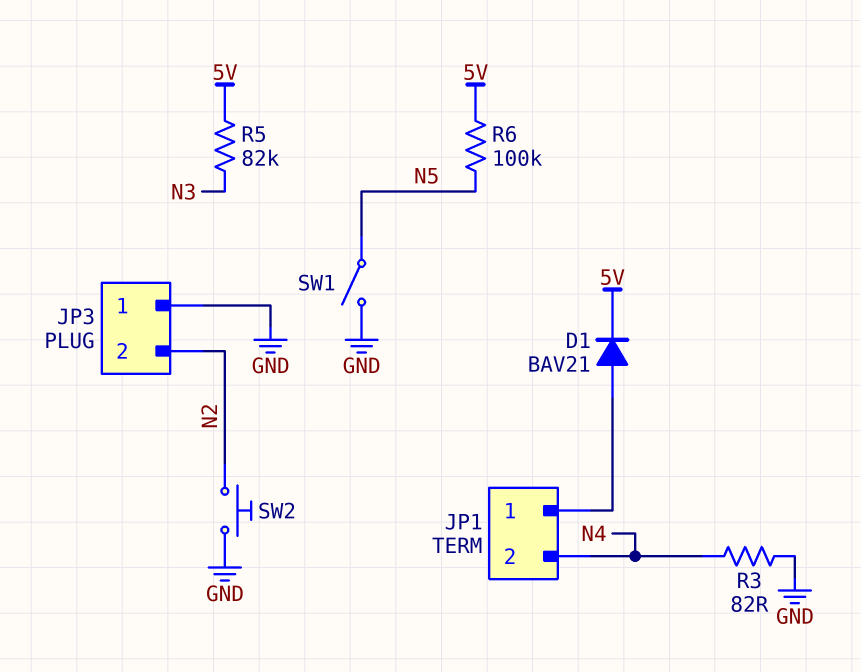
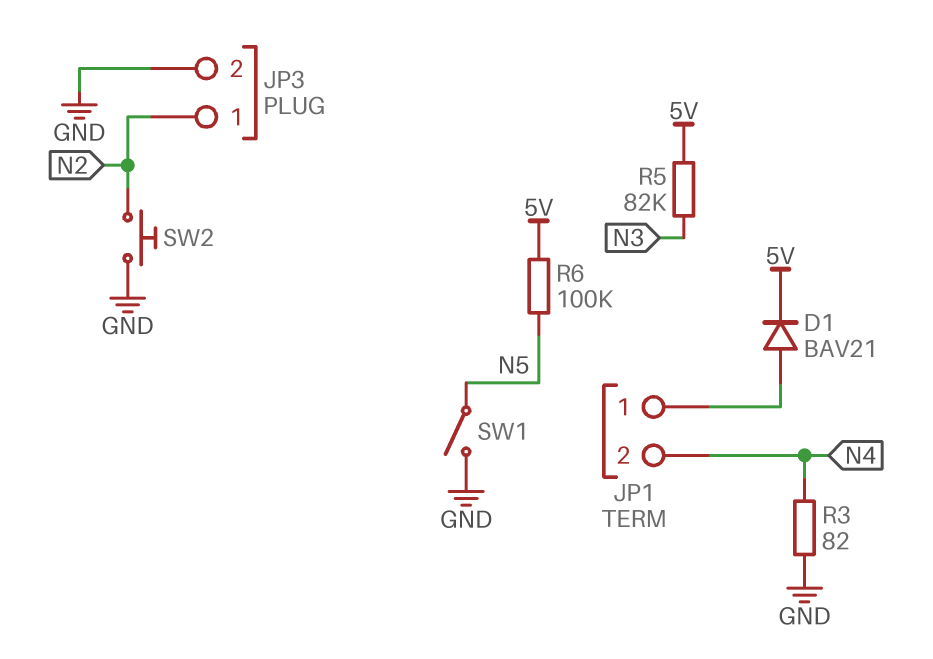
JP3 pin 1: GND -> N2
JP3 pin 2: N2 -> GND

